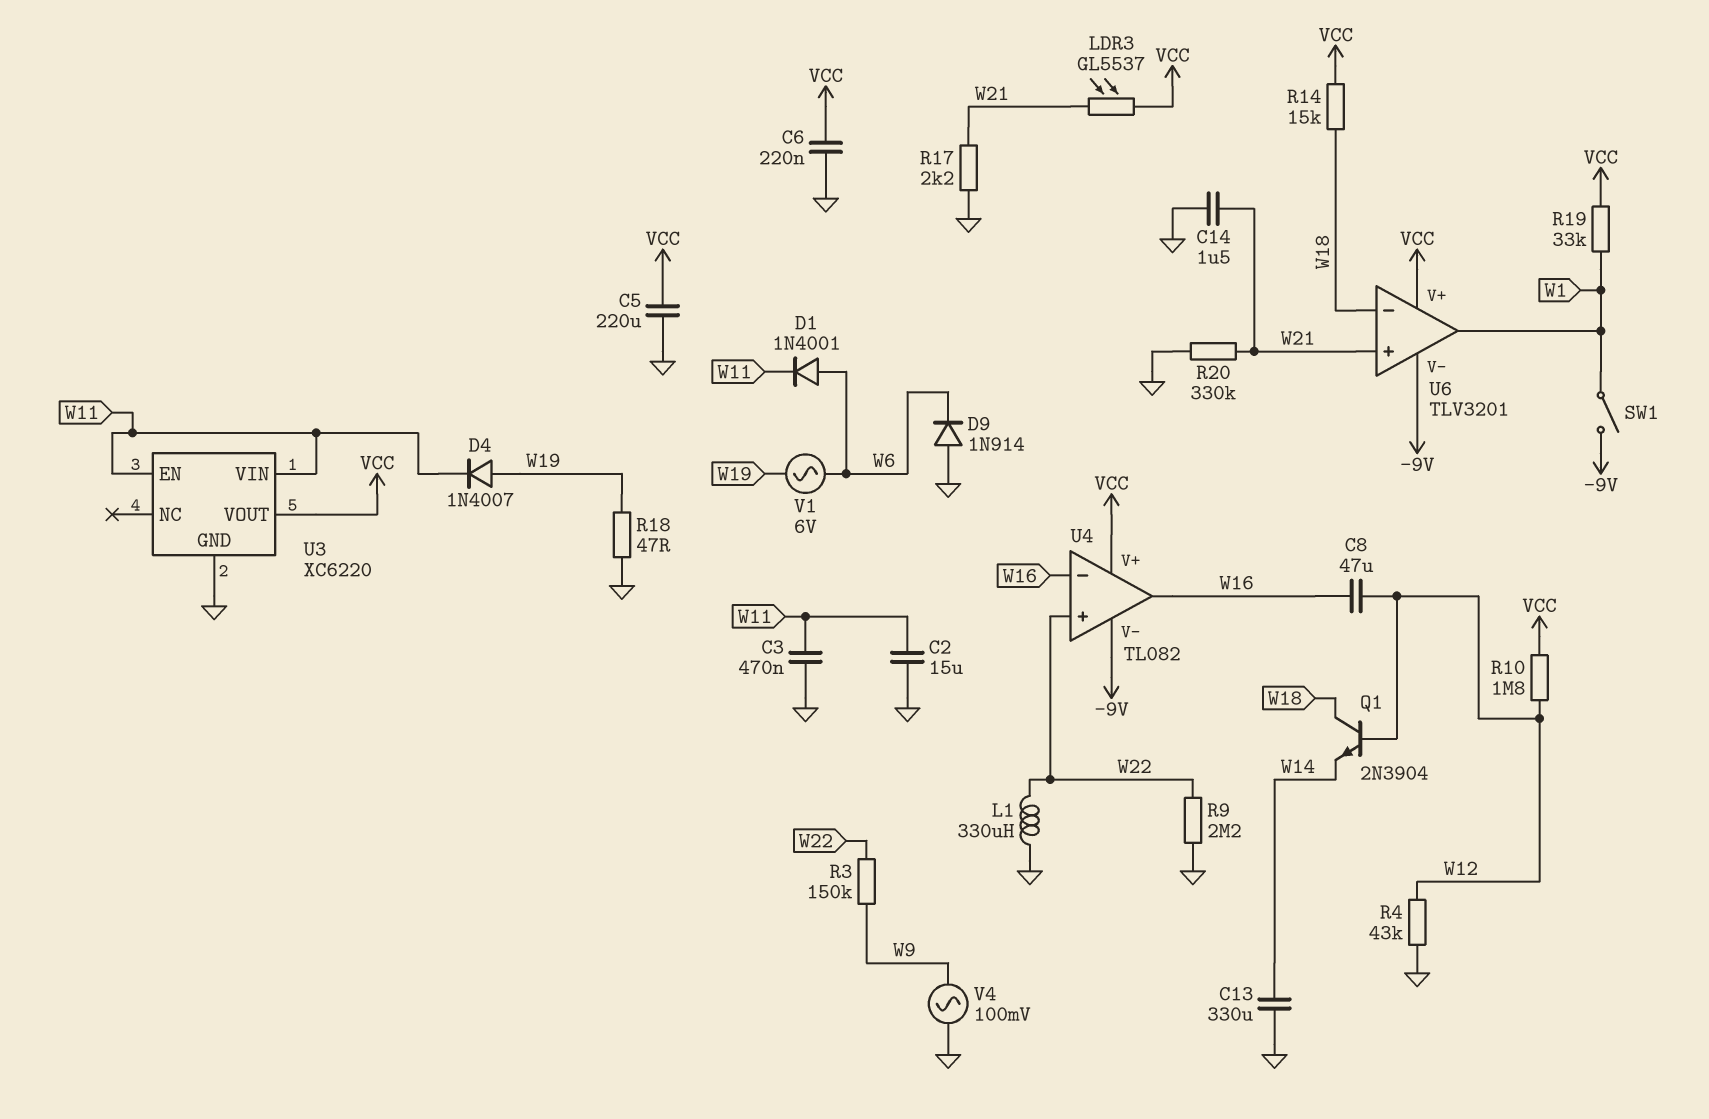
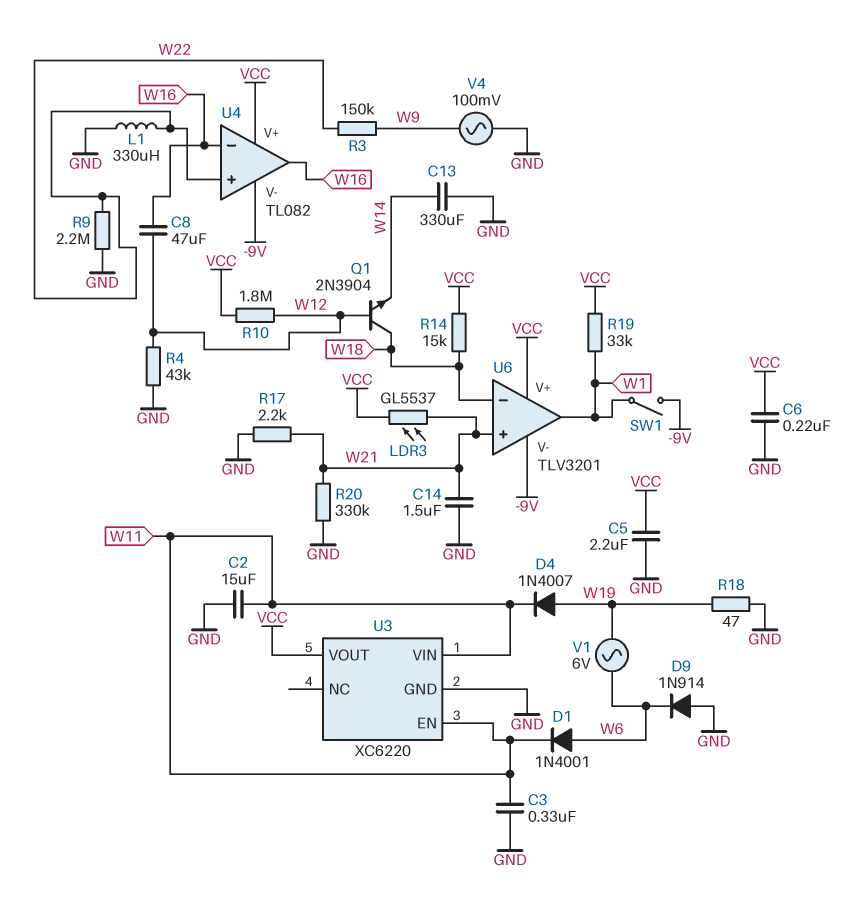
C3: 470nF (GND, W11) -> 330nF (GND, W11)
C5: 220uF (GND, VCC) -> 2.2uF (GND, VCC)

